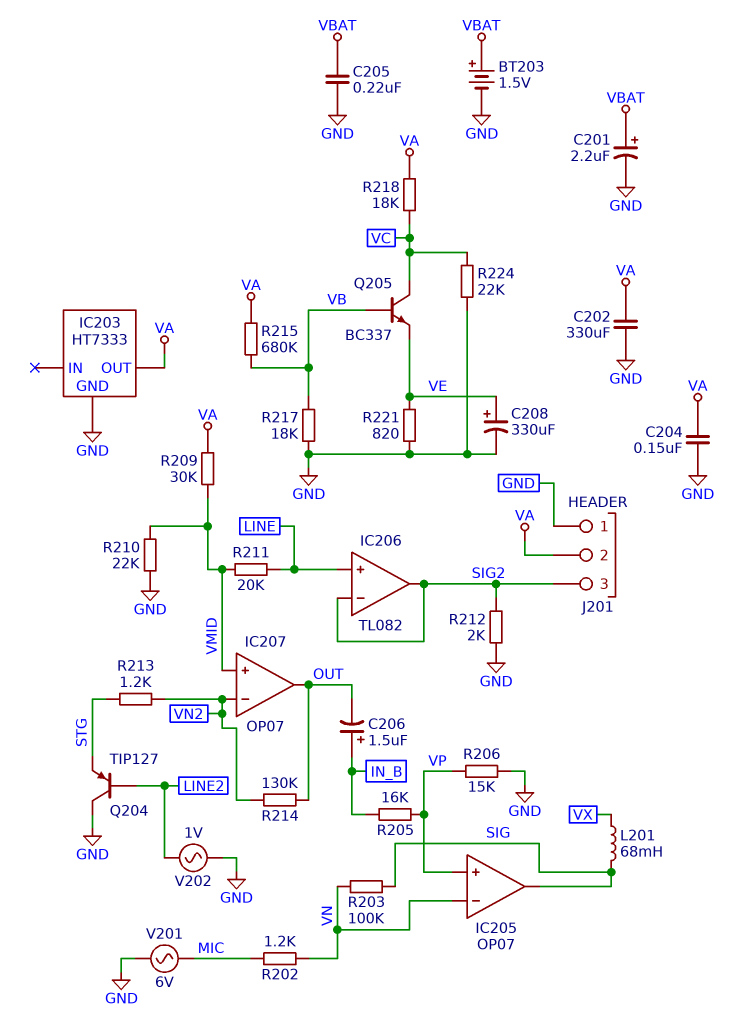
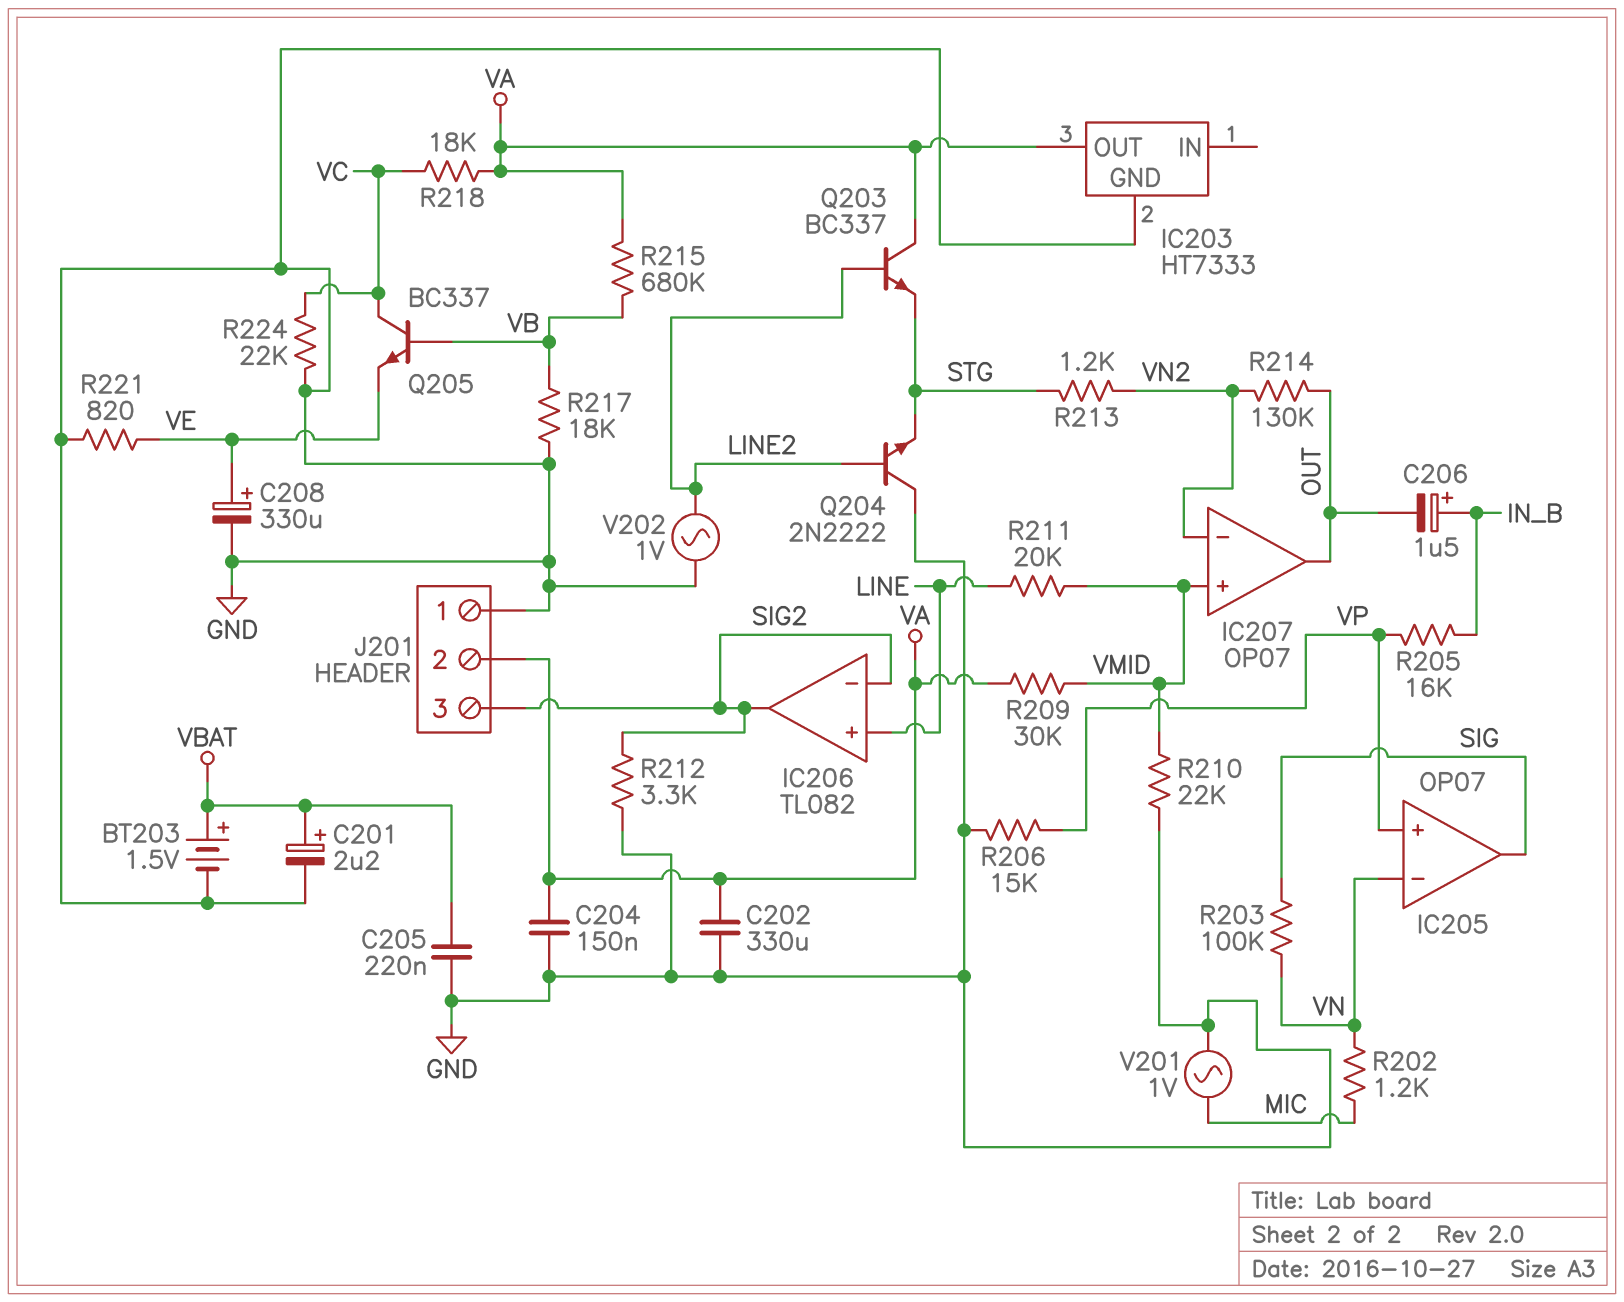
L201: 68mH (SIG, VX) -> none
Q203: none -> NPN BC337 (B LINE2, C VA, E STG)
Q204: PNP TIP127 (B LINE2, C GND, E STG) -> NPN 2N2222 (B LINE2, C GND, E STG)
R212: 2k (GND, SIG2) -> 3.3k (GND, SIG2)
V201: AC 6V (GND, MIC) -> AC 1V (GND, MIC)

